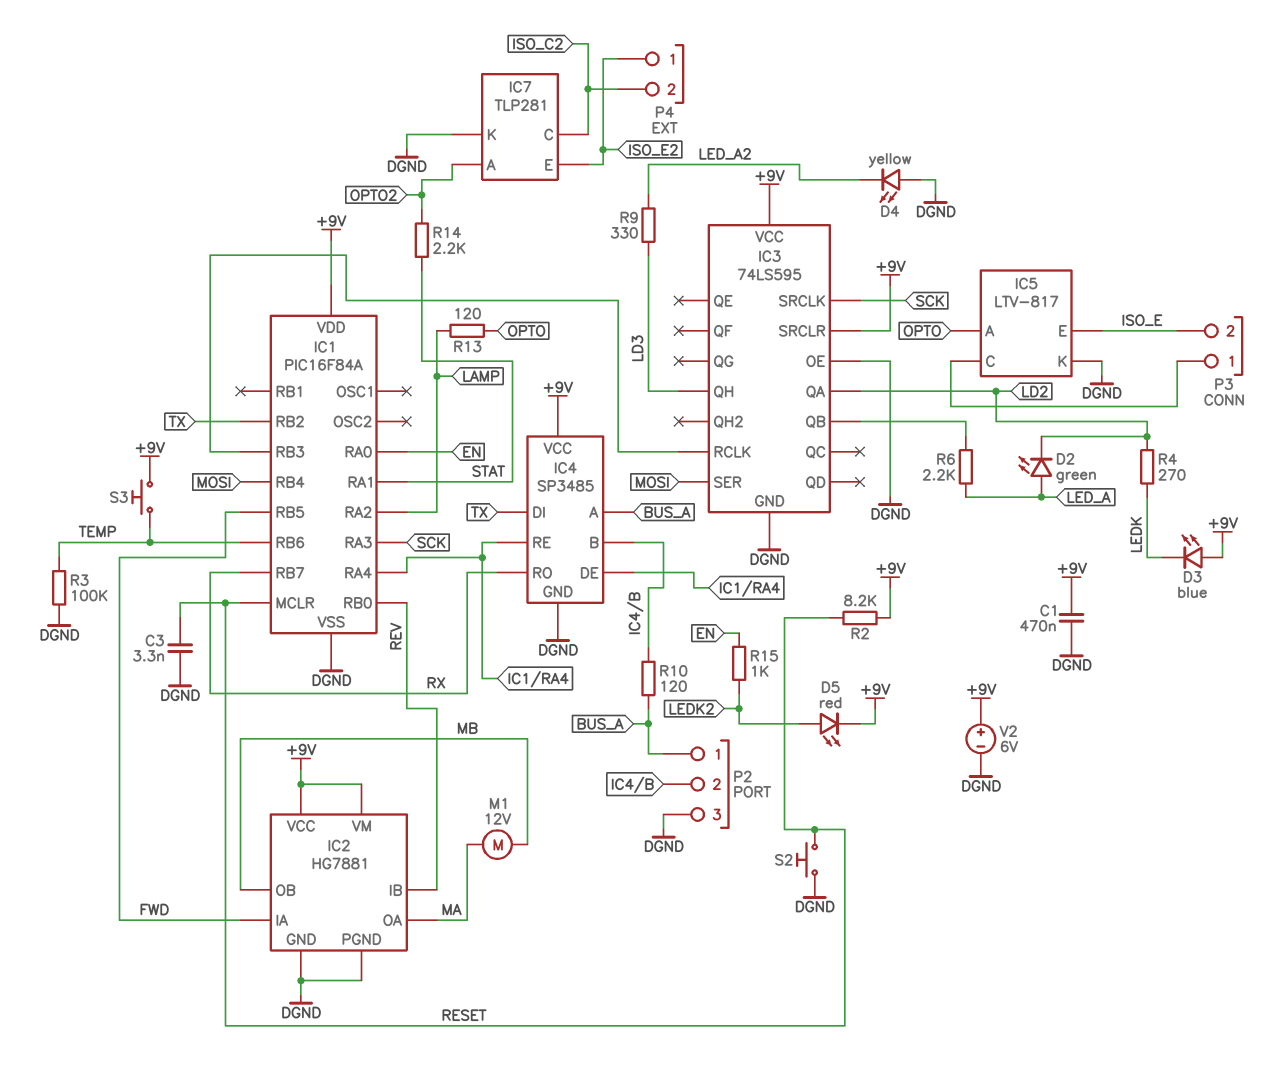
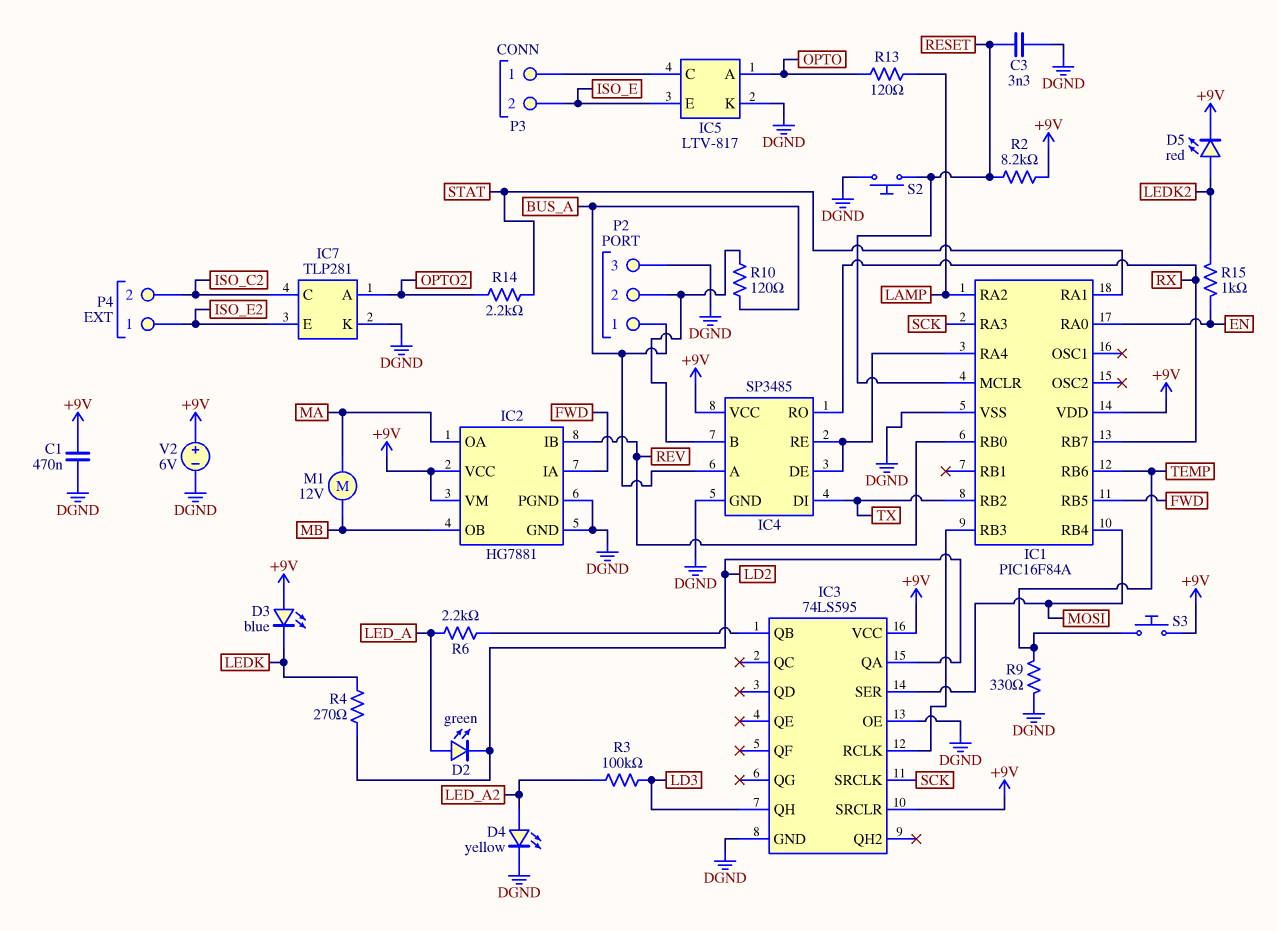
D4: LED yellow (A DGND, K LED_A2) -> LED yellow (A LED_A2, K DGND)
R3: 100k (DGND, TEMP) -> 100k (LD3, LED_A2)
R9: 330 (LD3, LED_A2) -> 330 (DGND, TEMP)

